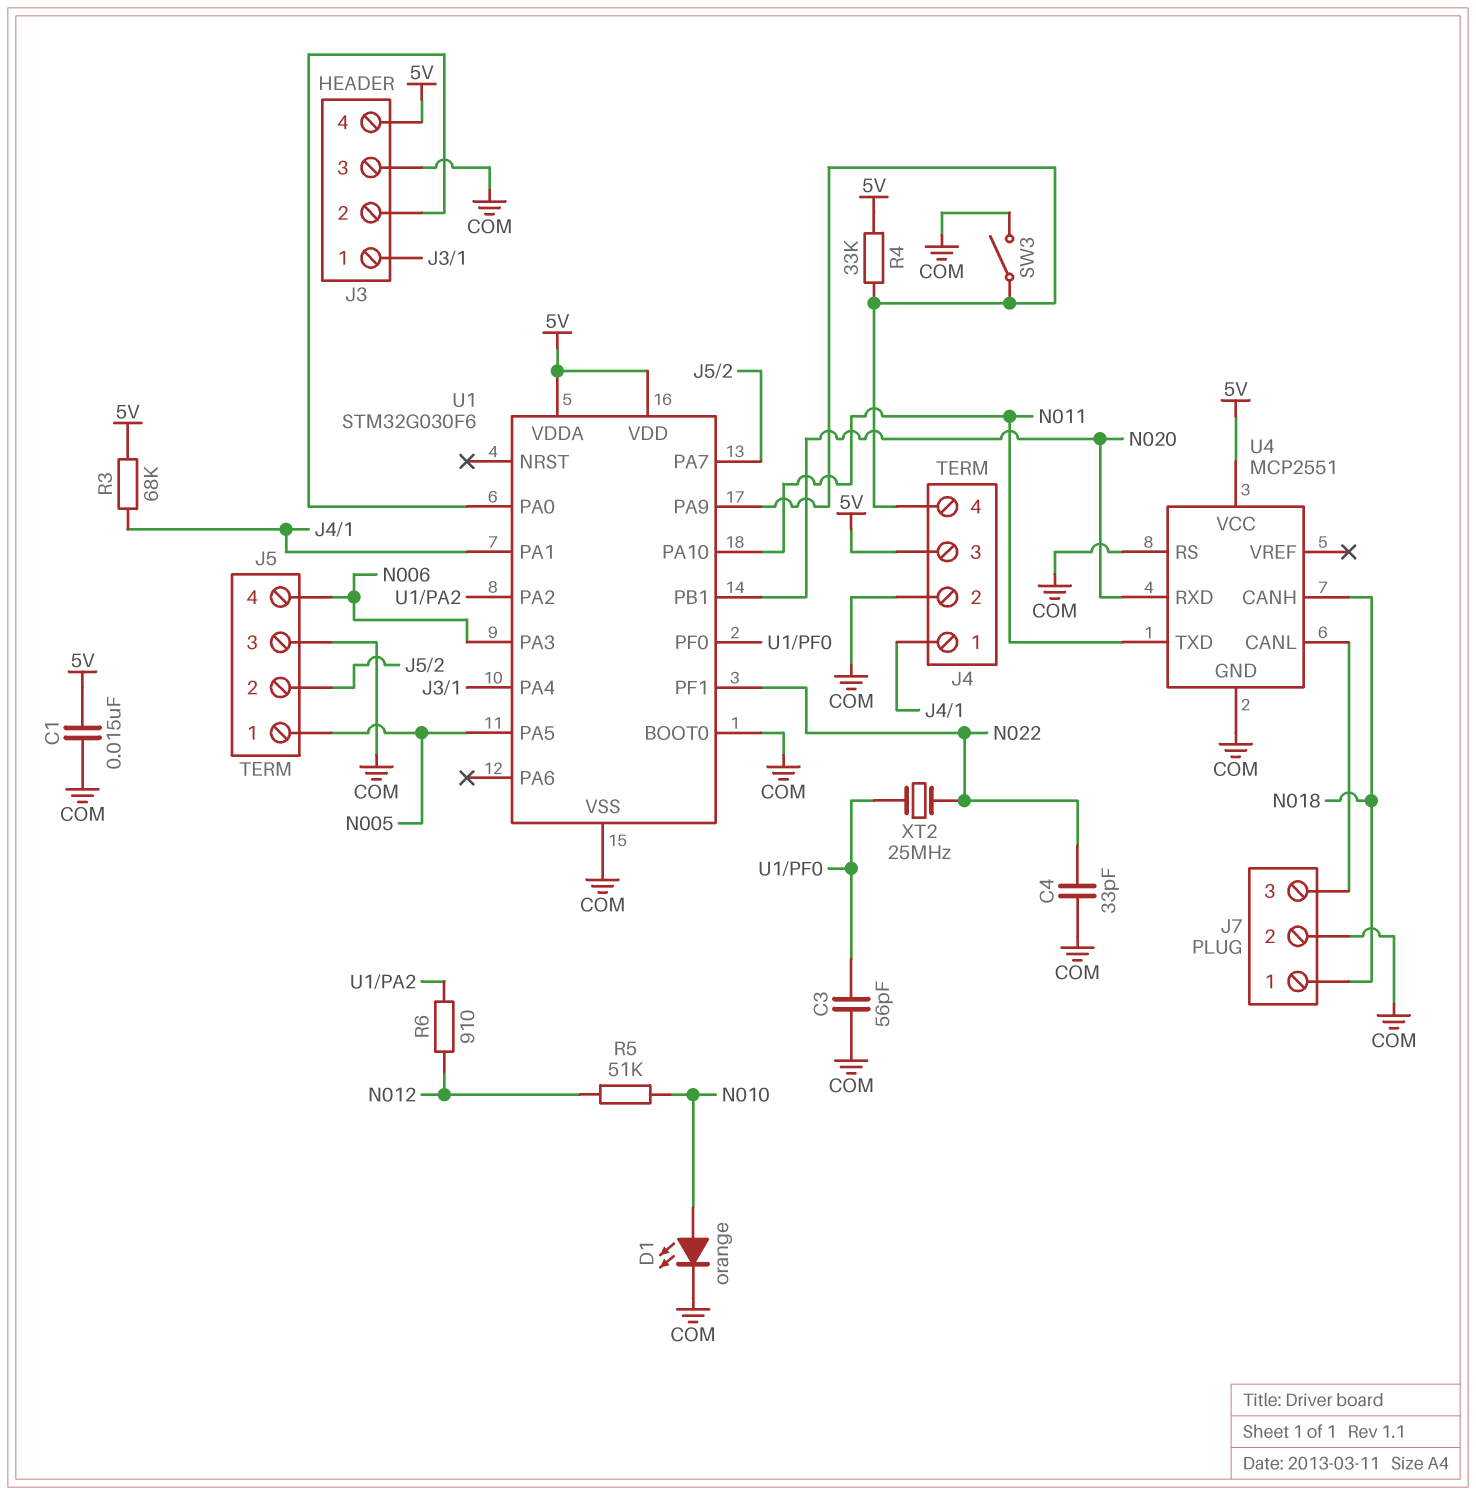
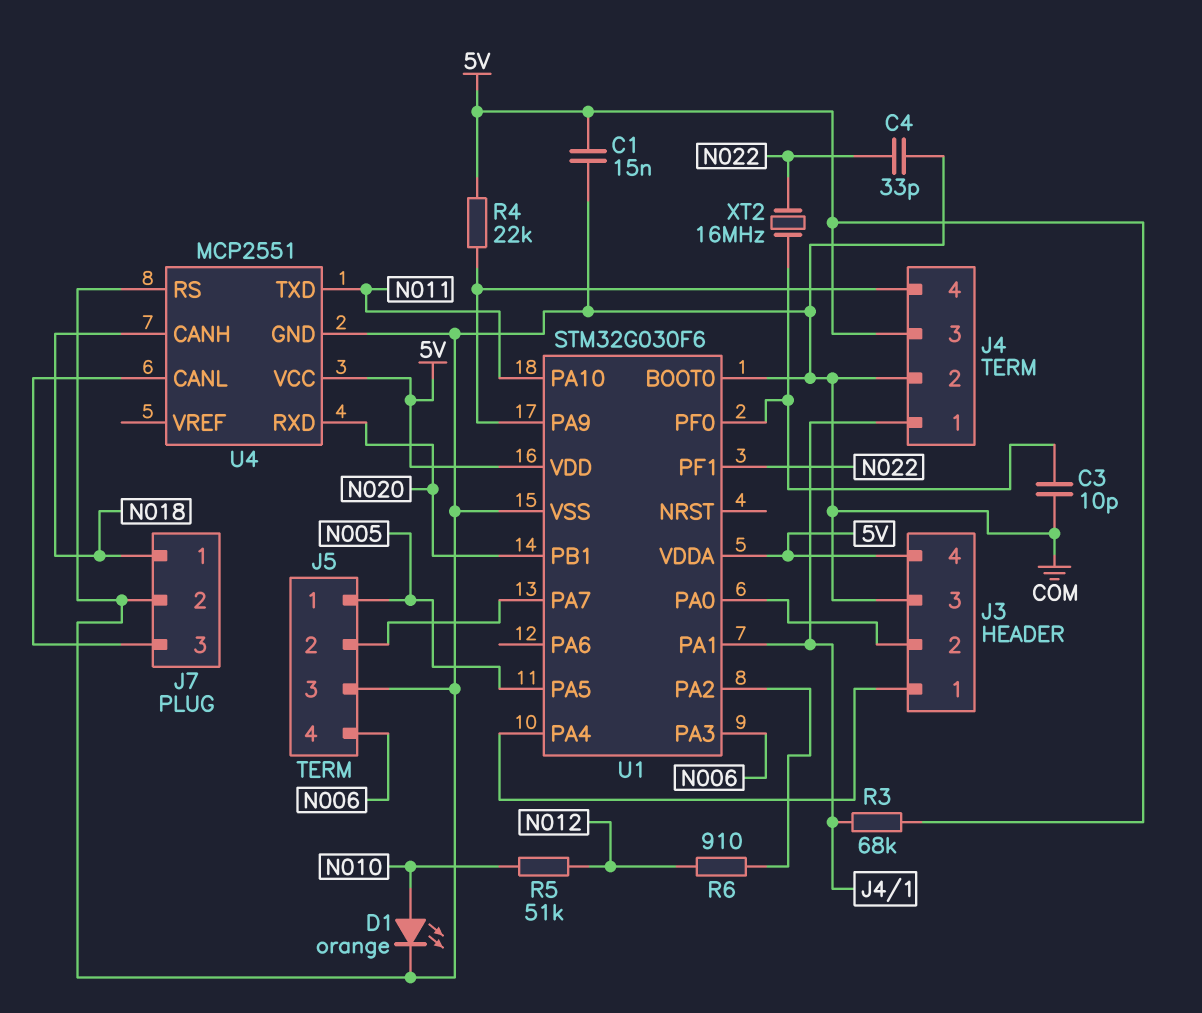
C3: 56pF (COM, U1/PF0) -> 10pF (COM, U1/PF0)
R4: 33k (5V, J4/4) -> 22k (5V, J4/4)
SW3: switch (COM, J4/4) -> none
XT2: 25MHz (N022, U1/PF0) -> 16MHz (N022, U1/PF0)

